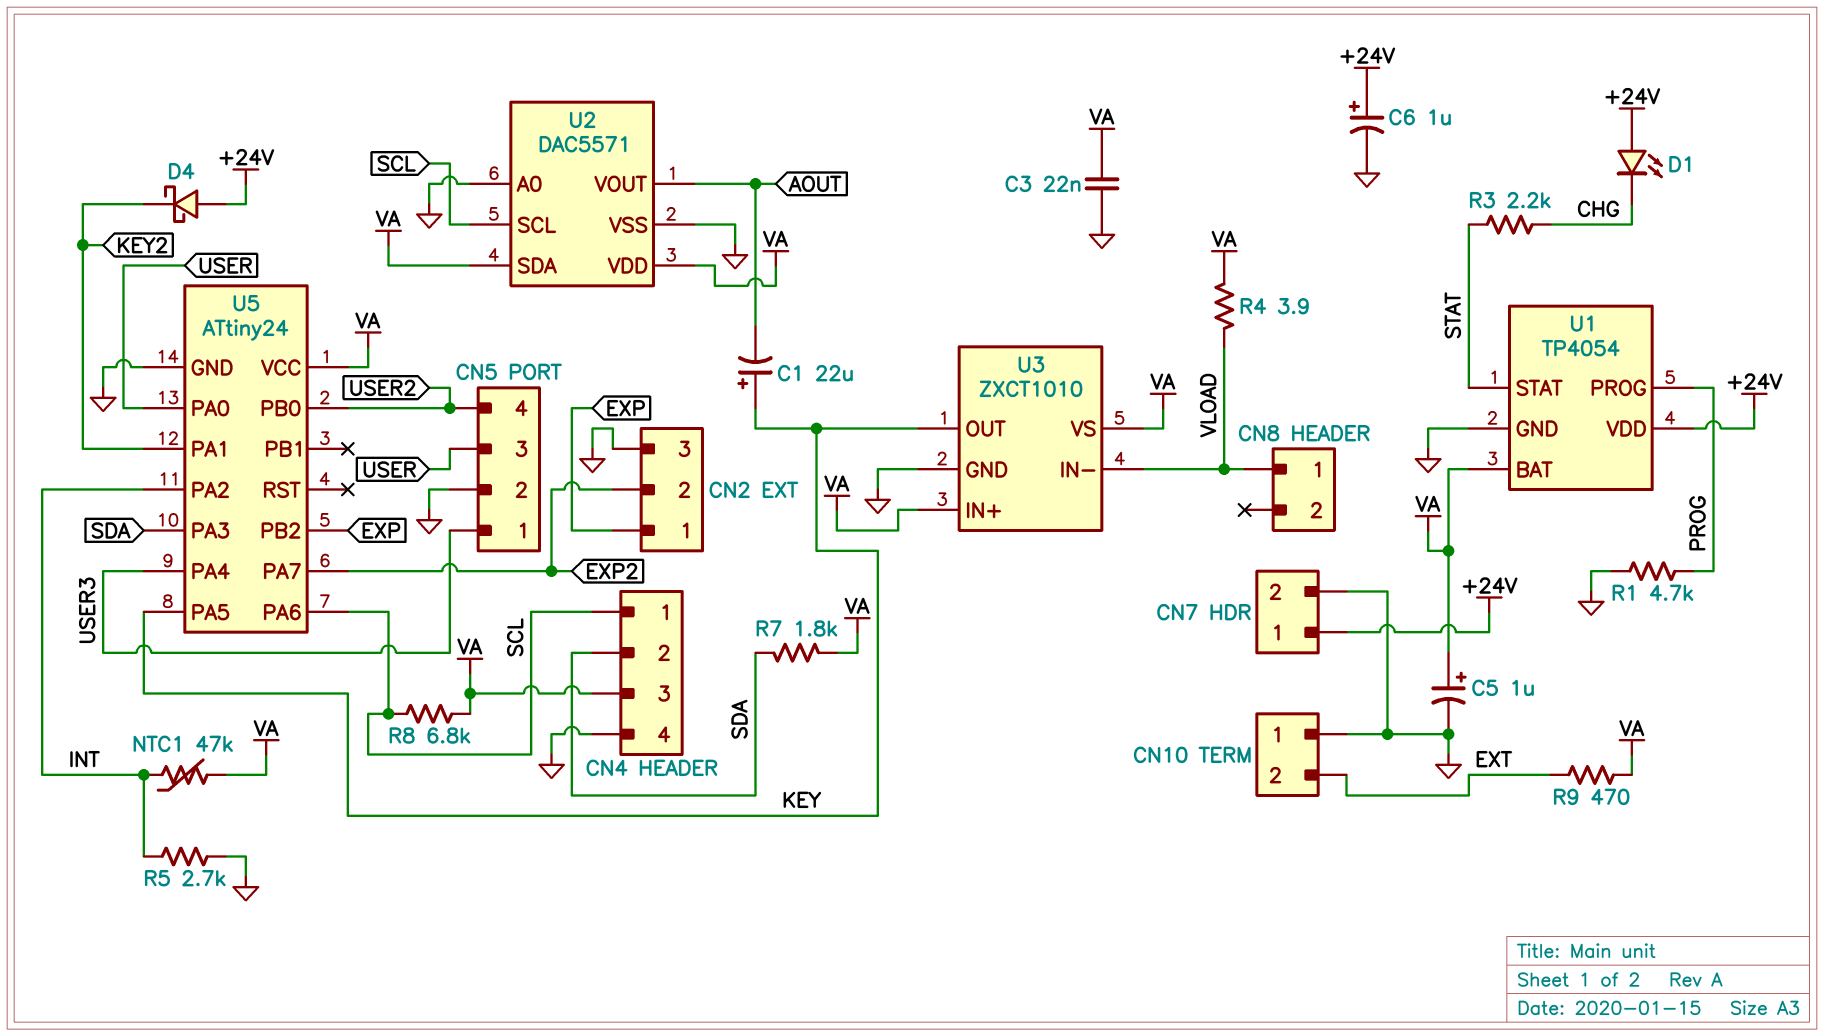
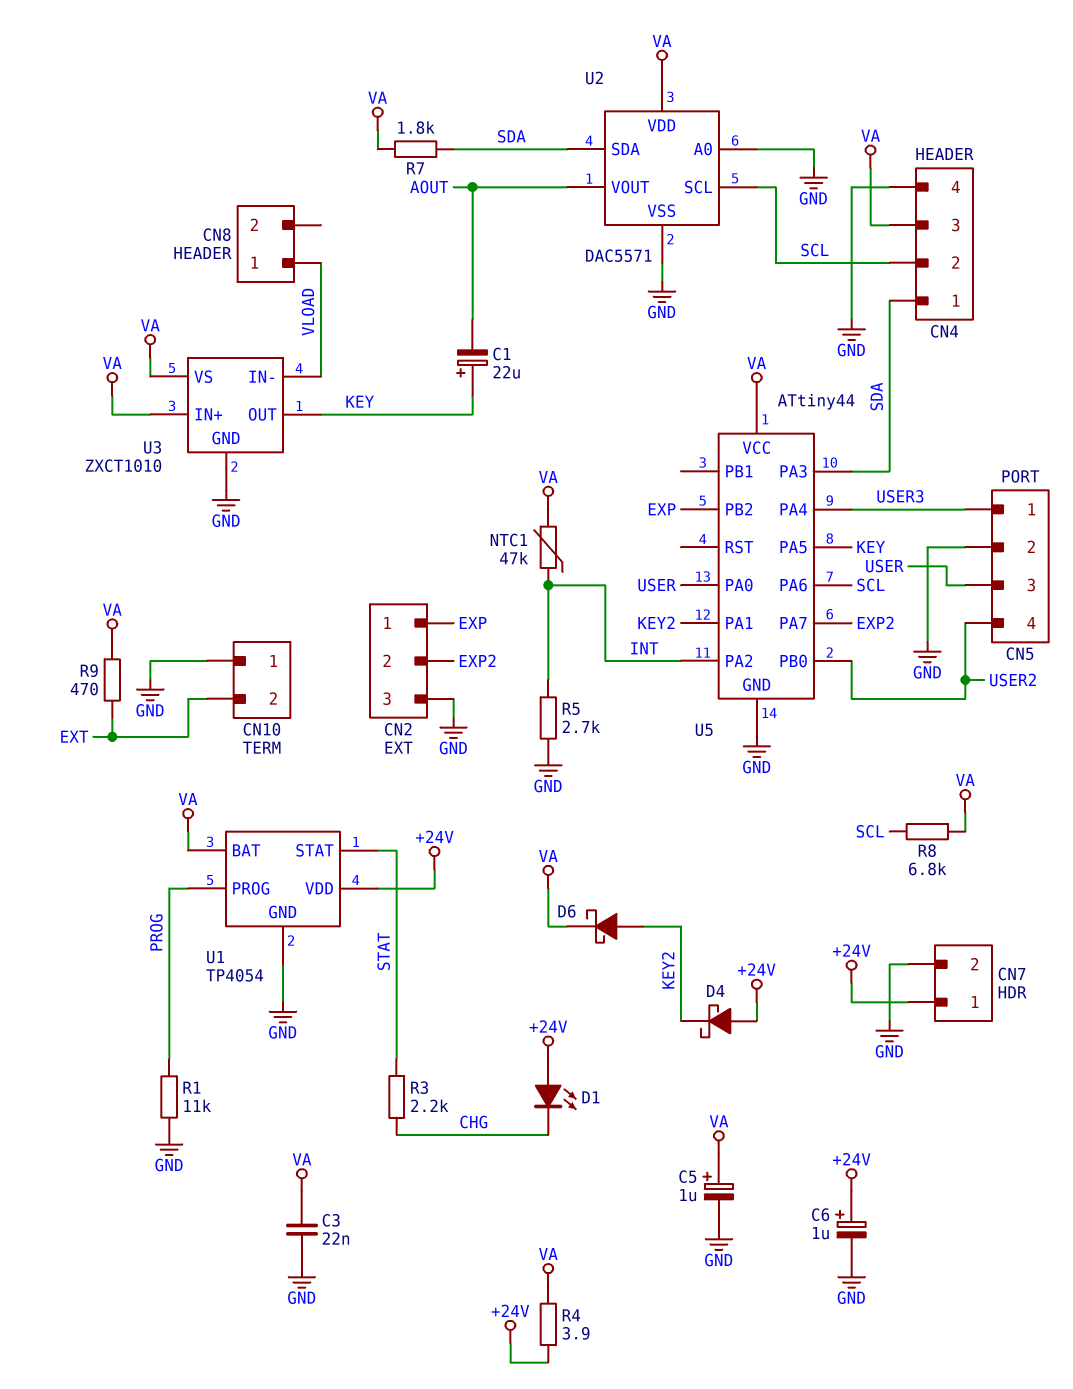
CN4 pin 1: SCL -> SDA
CN4 pin 2: SDA -> SCL
D6: none -> schottky (A KEY2, K VA)
R1: 4.7k (GND, PROG) -> 11k (GND, PROG)
R4: 3.9 (VA, VLOAD) -> 3.9 (+24V, VA)
U2 pin SDA: VA -> SDA
U5: ATtiny24 -> ATtiny44

